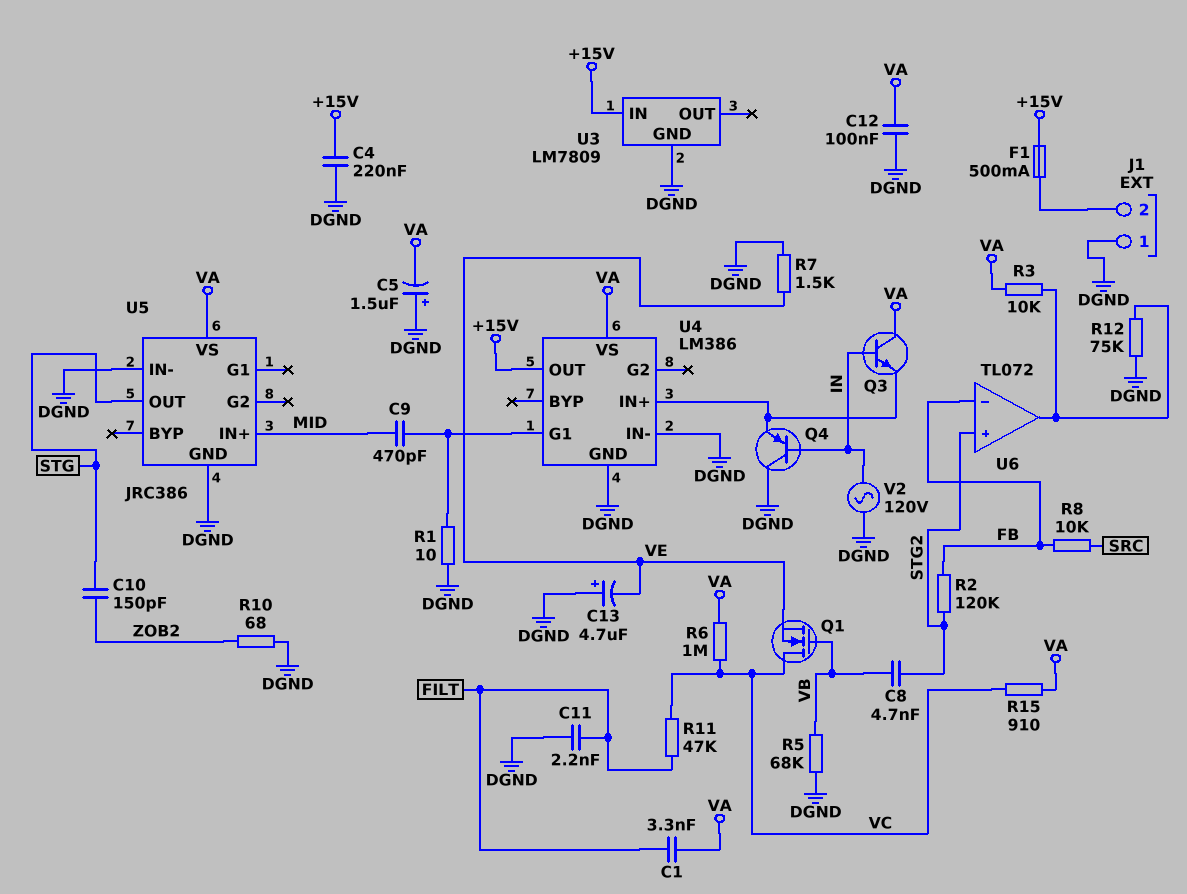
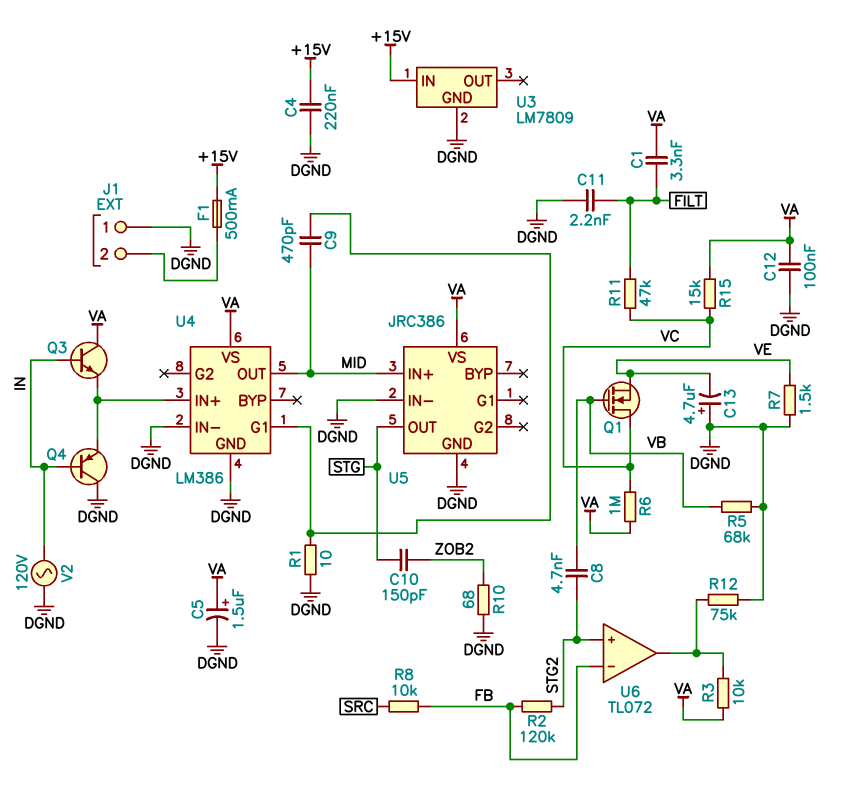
C5: 1.5uF (plus DGND, minus VA) -> 1.5uF (plus VA, minus DGND)
R15: 910 (VA, VC) -> 15k (VA, VC)
U4 pin OUT: +15V -> MID

